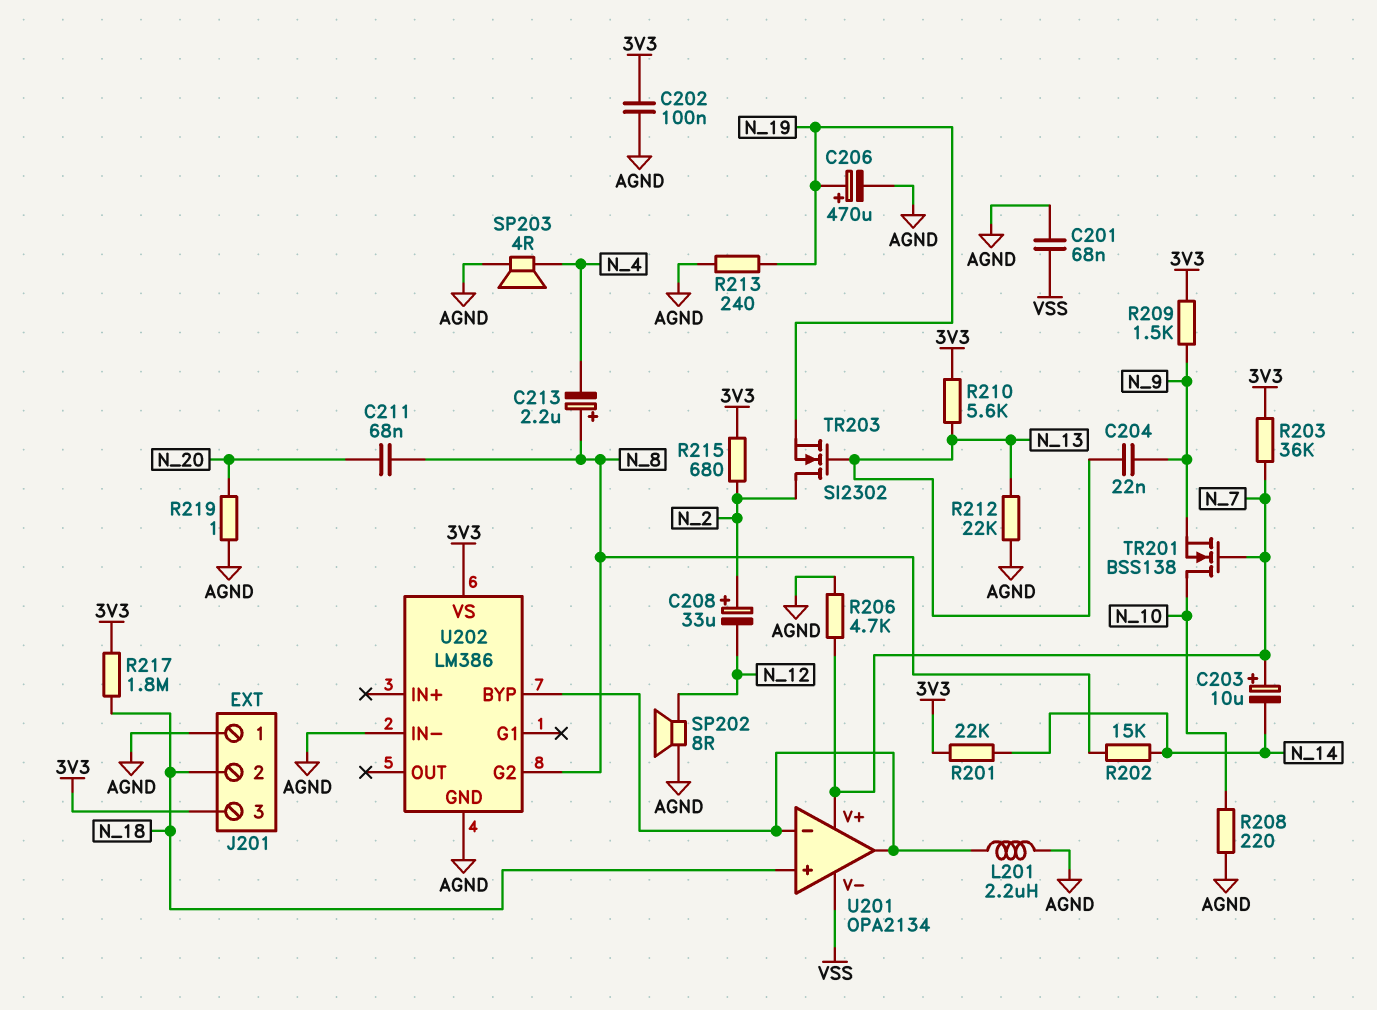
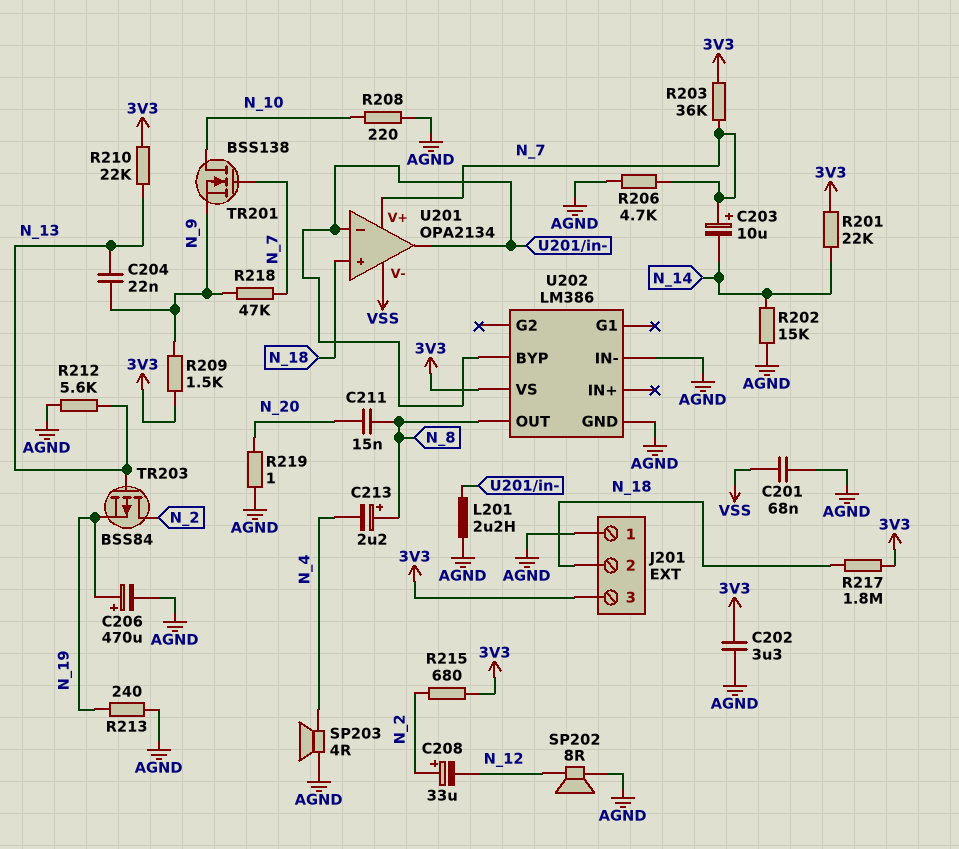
C202: 100nF (3V3, AGND) -> 3.3uF (3V3, AGND)
C211: 68nF (N_8, N_20) -> 15nF (N_8, N_20)
R202: 15k (N_8, N_14) -> 15k (AGND, N_14)
R210: 5.6k (3V3, N_13) -> 22k (3V3, N_13)
R212: 22k (AGND, N_13) -> 5.6k (AGND, N_13)
R218: none -> 47k (N_7, N_9)
TR203: NMOS SI2302 (G N_13, D N_2, S N_19) -> PMOS BSS84 (G N_13, D N_2, S N_19)
U202 pin G2: N_8 -> none
U202 pin OUT: none -> N_8

